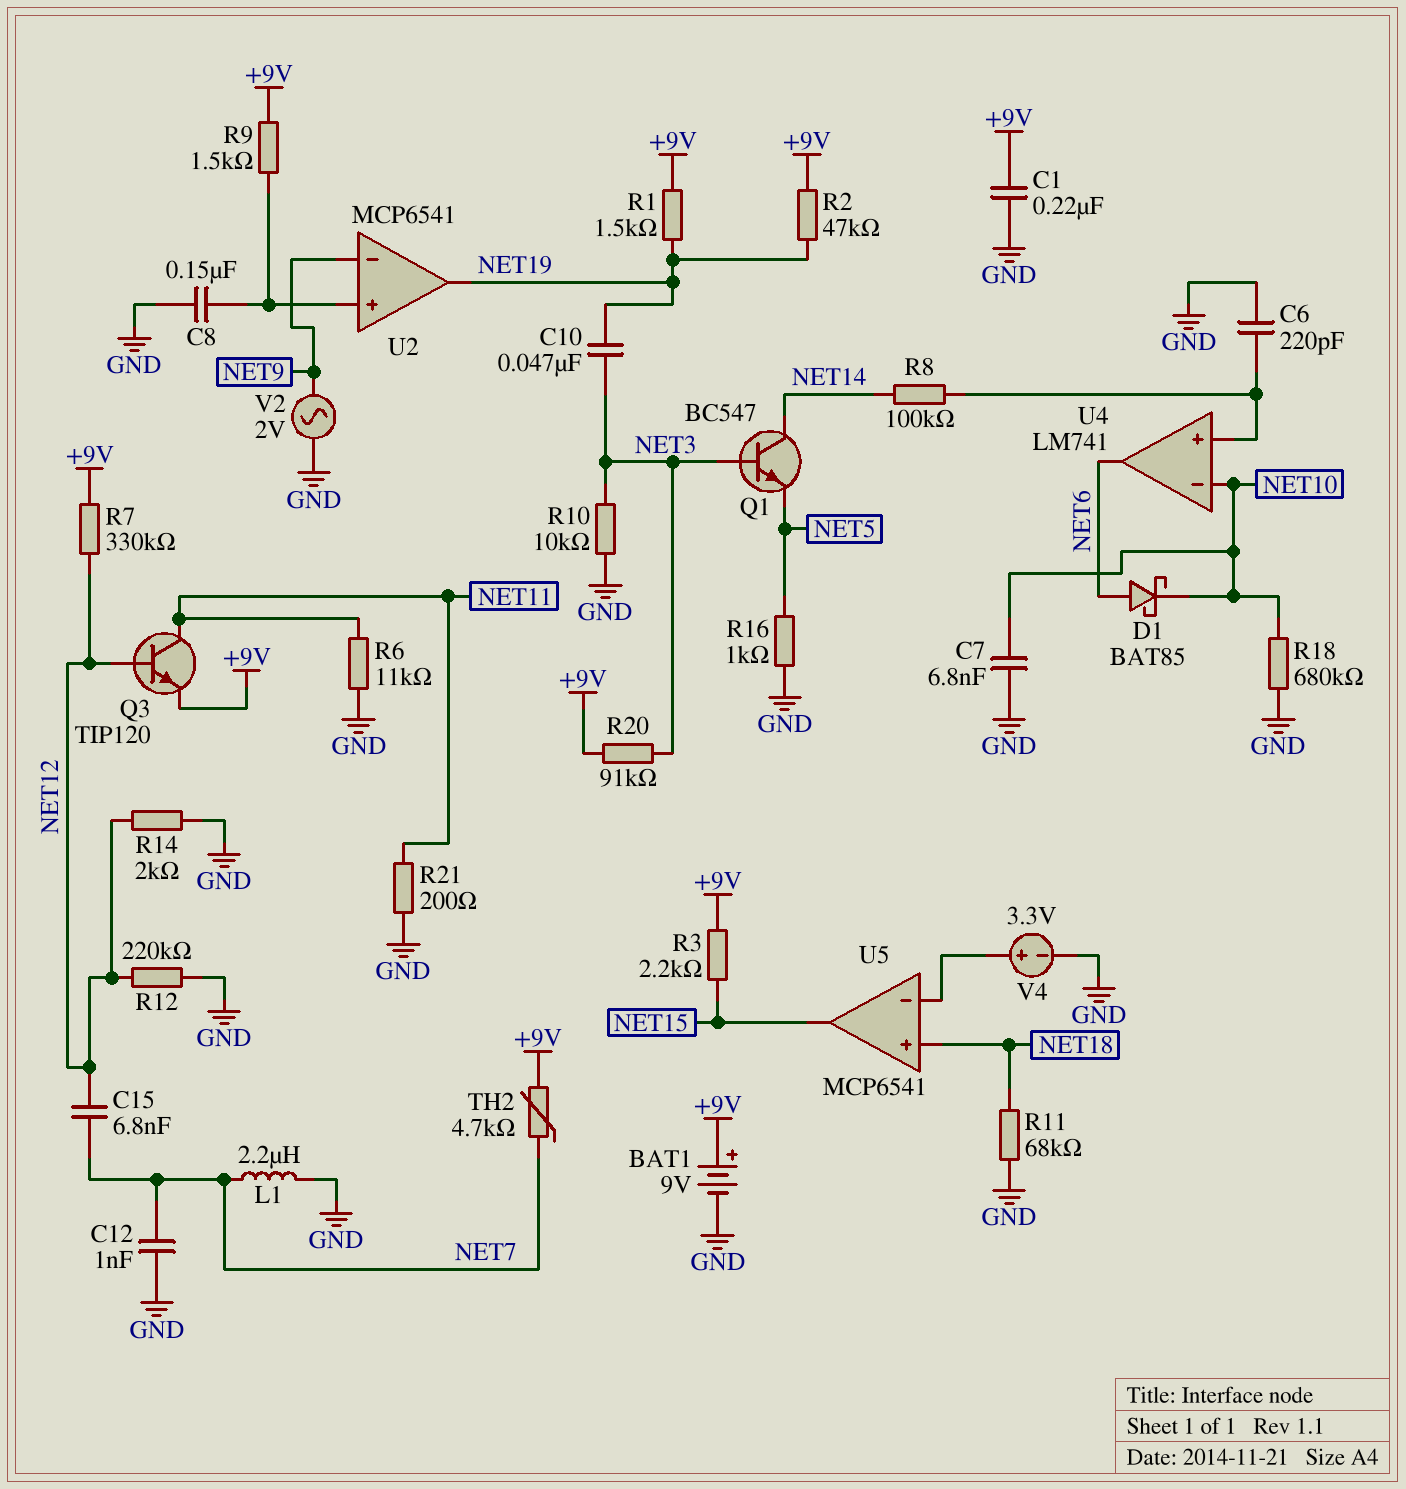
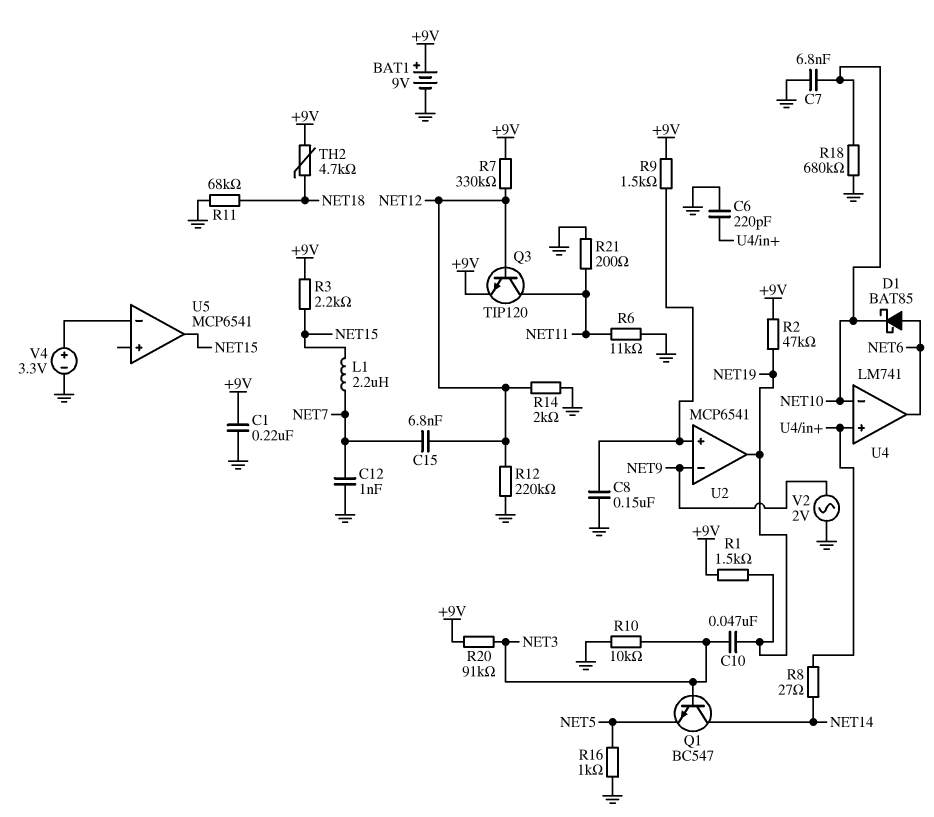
L1: 2.2uH (GND, NET7) -> 2.2uH (NET7, NET15)
R8: 100k (NET14, U4/in+) -> 27 (NET14, U4/in+)
TH2: 4.7k (+9V, NET7) -> 4.7k (+9V, NET18)
U5 pin in+: NET18 -> none

